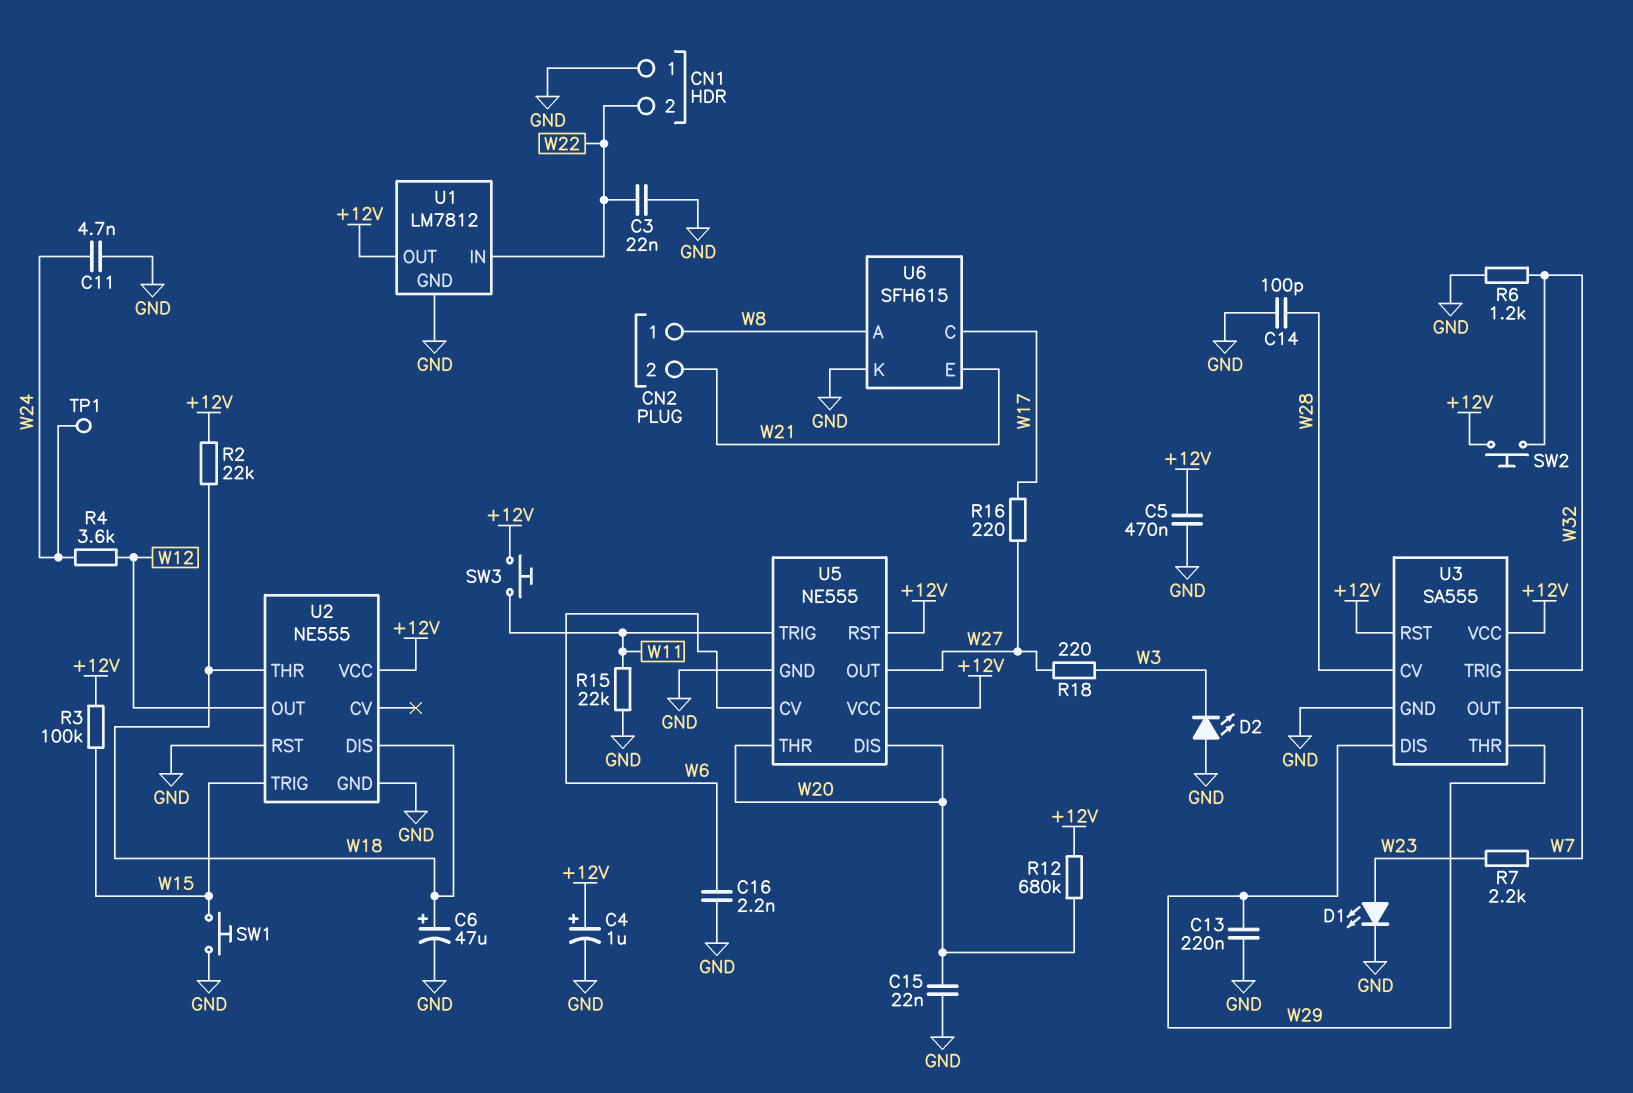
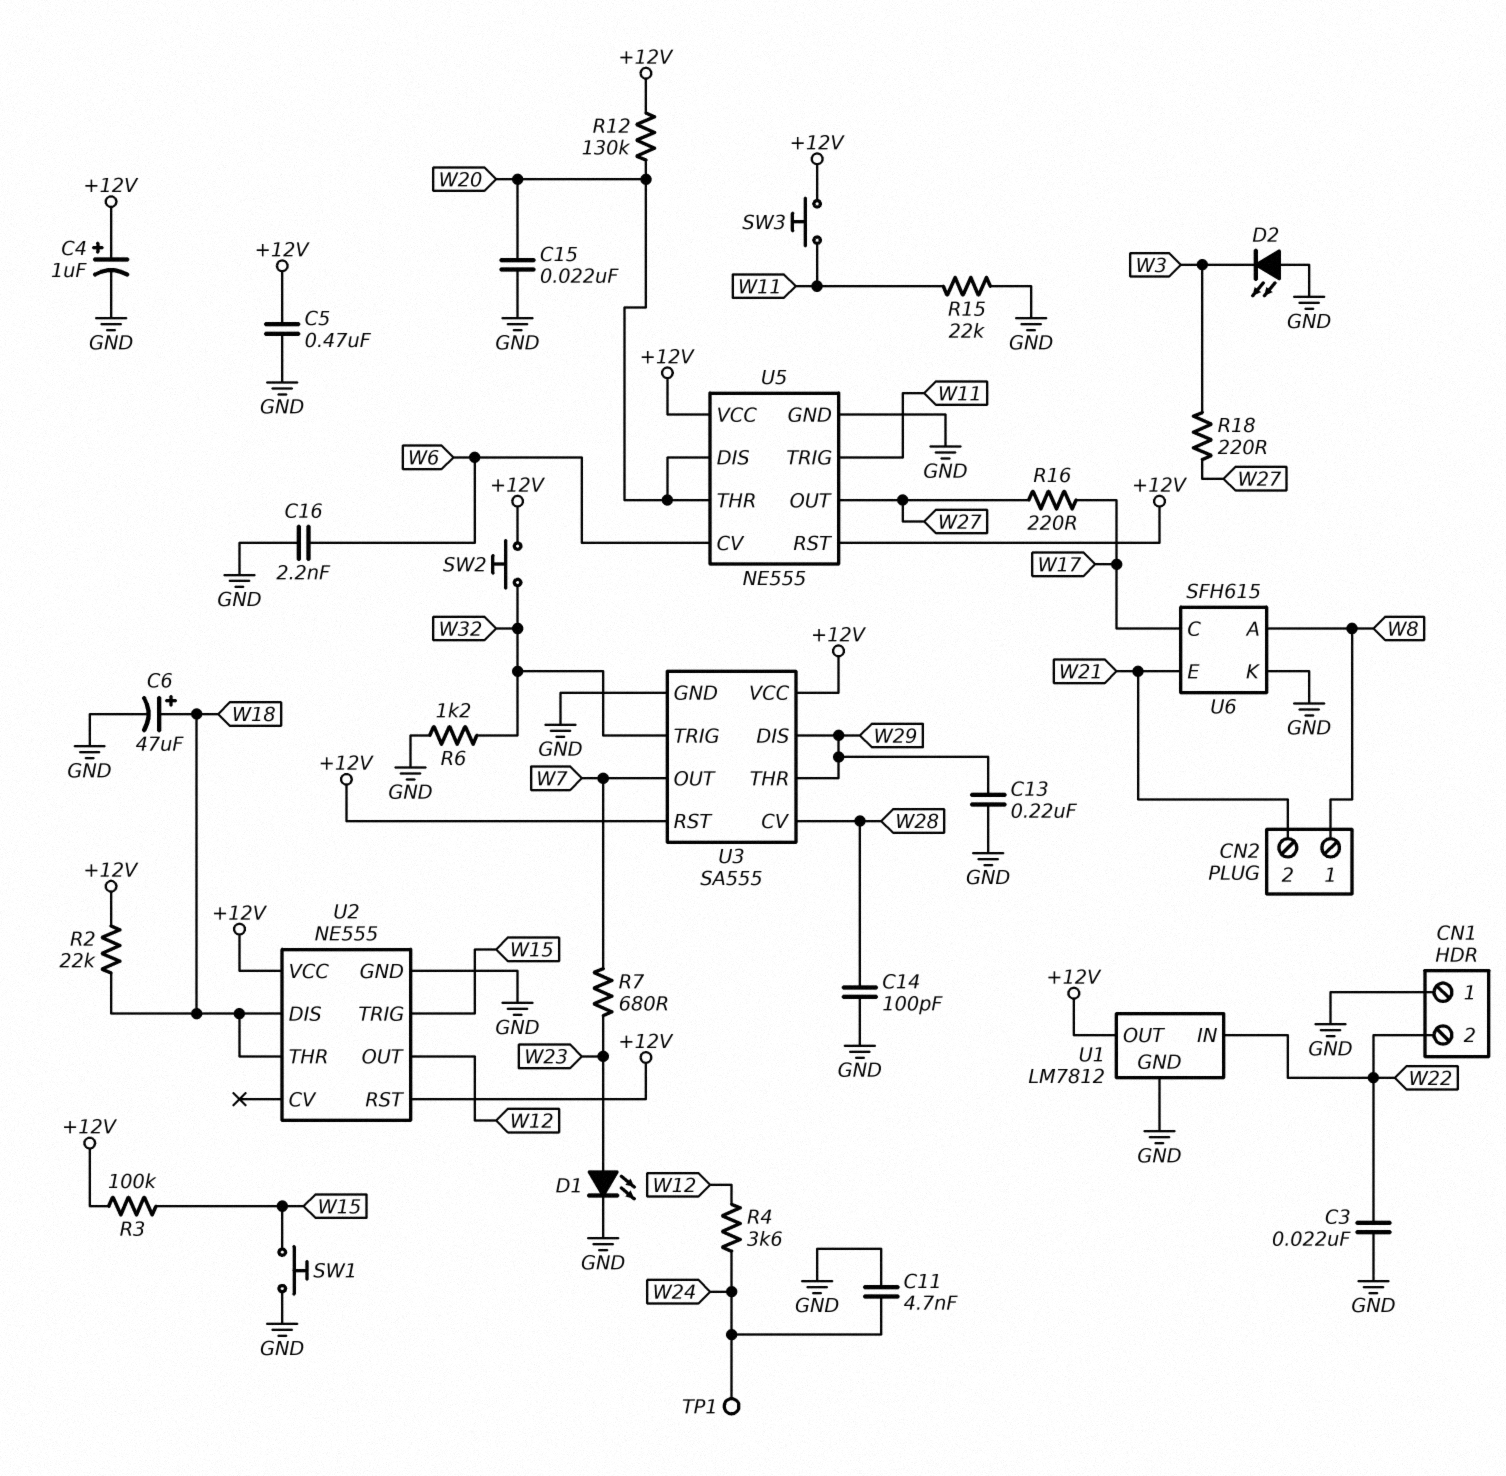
R7: 2.2k (W7, W23) -> 680 (W7, W23)
R12: 680k (+12V, W20) -> 130k (+12V, W20)
U2 pin RST: GND -> +12V

